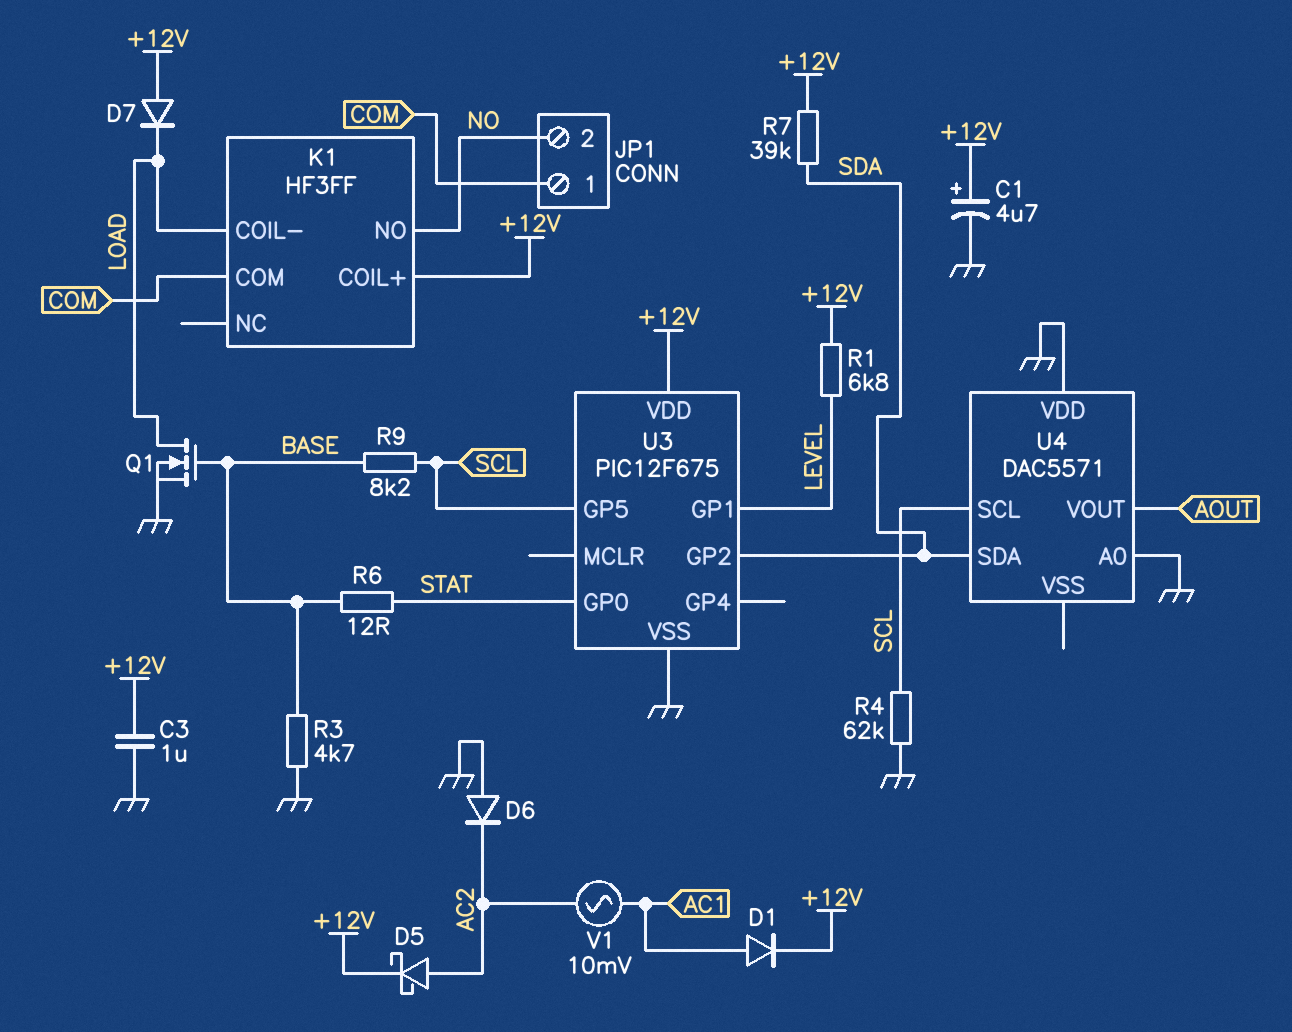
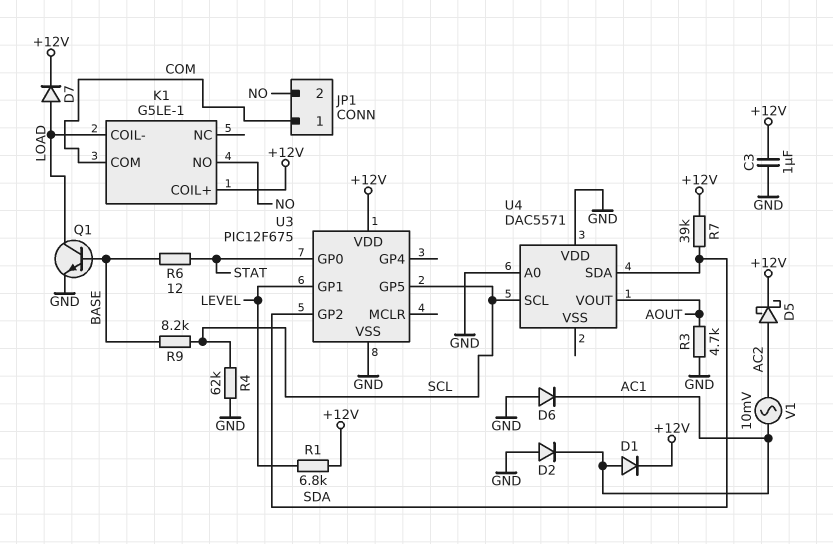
C1: 4.7uF (plus +12V, minus GND) -> none
D2: none -> diode (A GND, K AC1)
D6: diode (A GND, K AC2) -> diode (A GND, K AC1)
D7: diode (A +12V, K LOAD) -> diode (A LOAD, K +12V)
K1: HF3FF -> G5LE-1
Q1: NMOS (G BASE, D LOAD, S GND) -> NPN (B BASE, C LOAD, E GND)
R3: 4.7k (BASE, GND) -> 4.7k (AOUT, GND)

